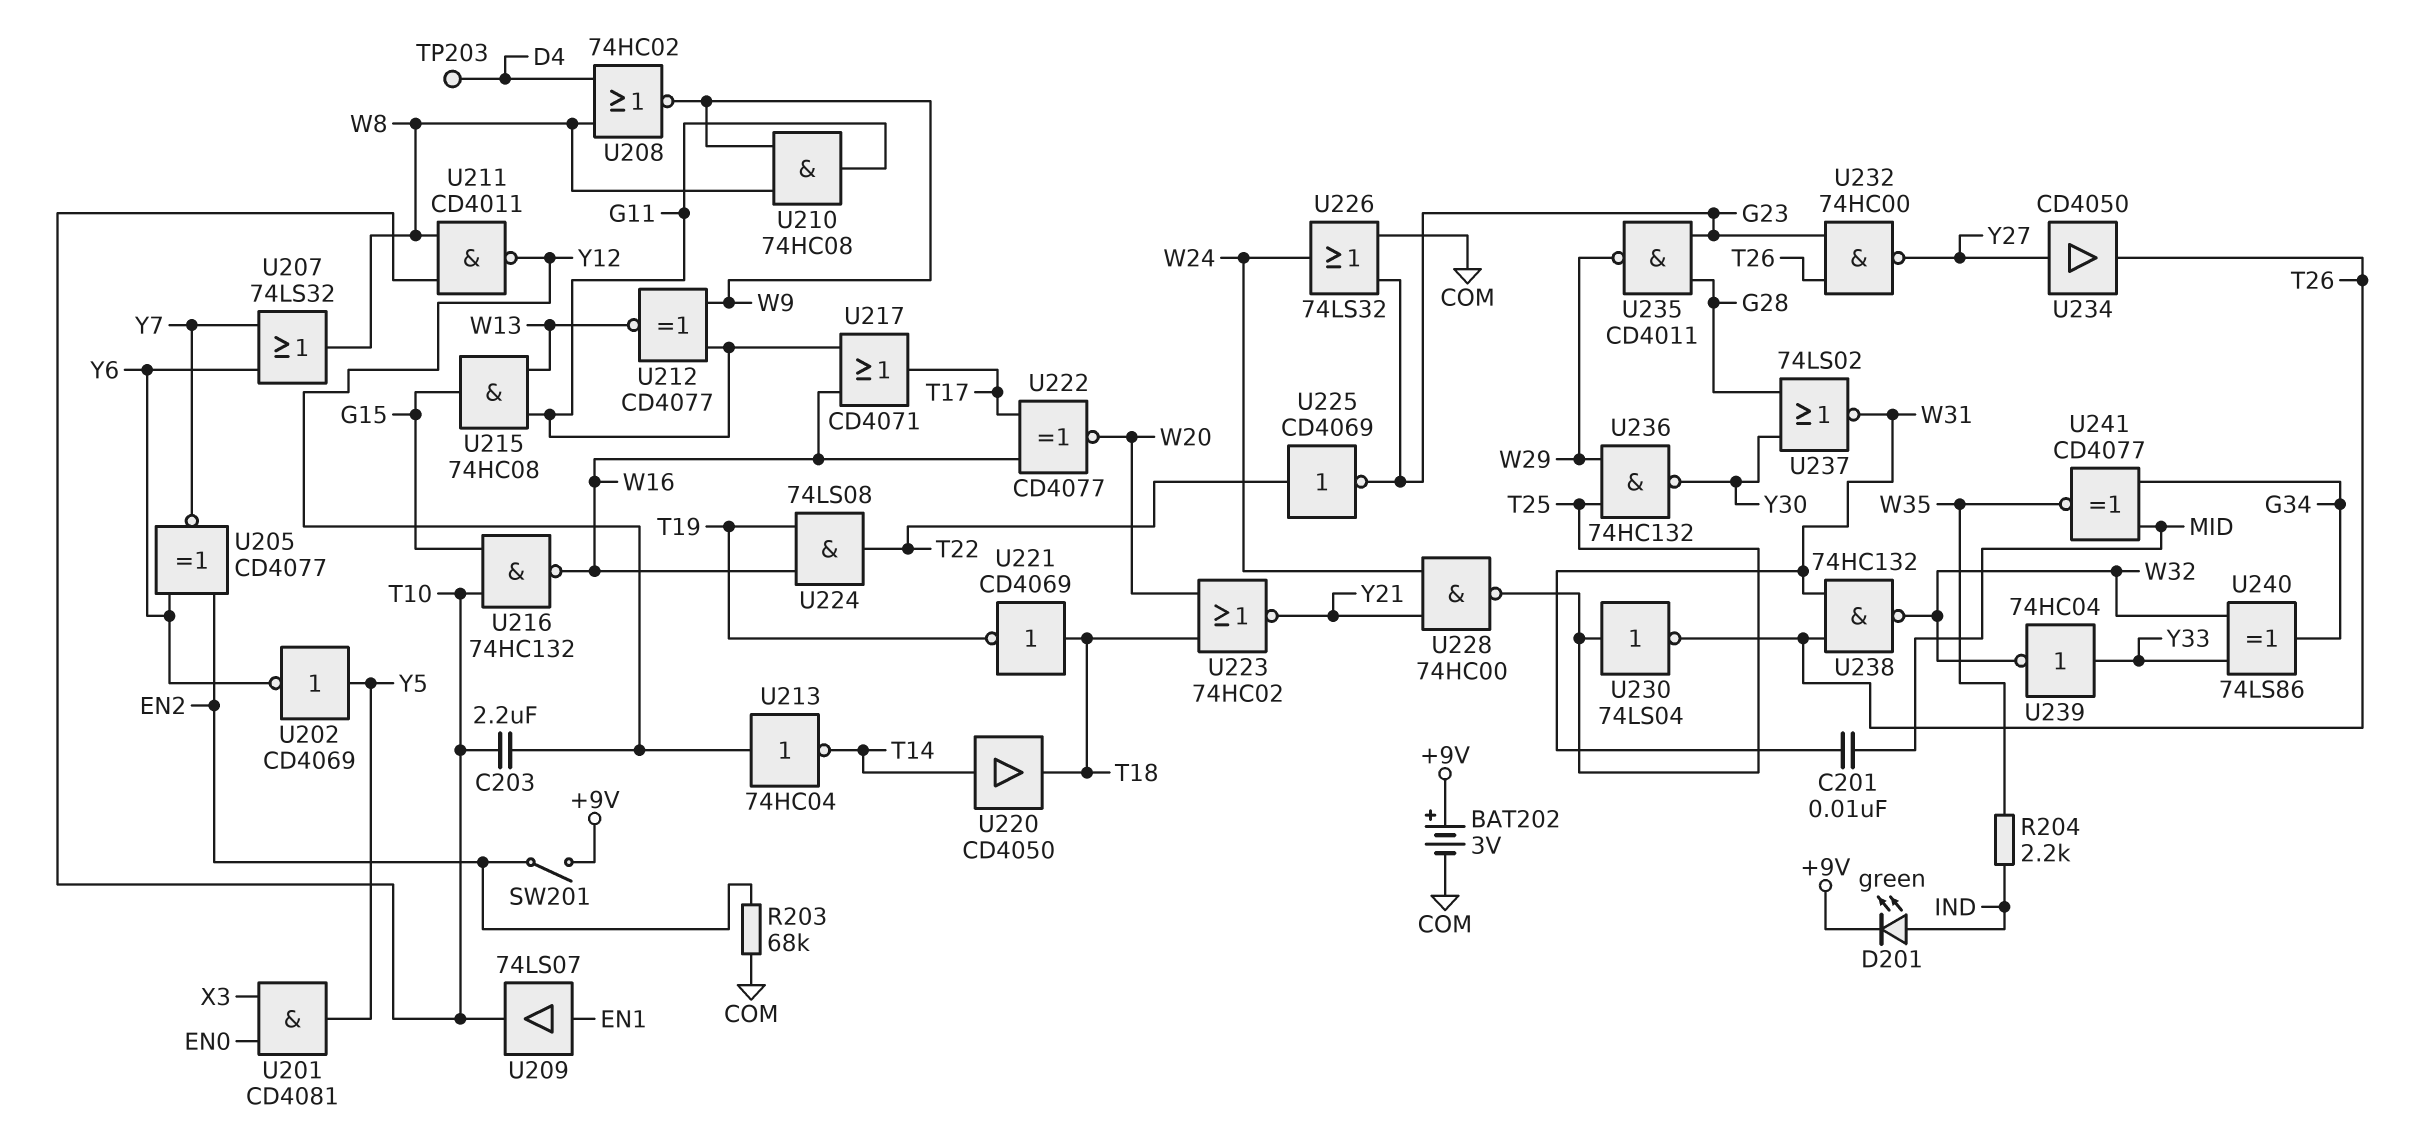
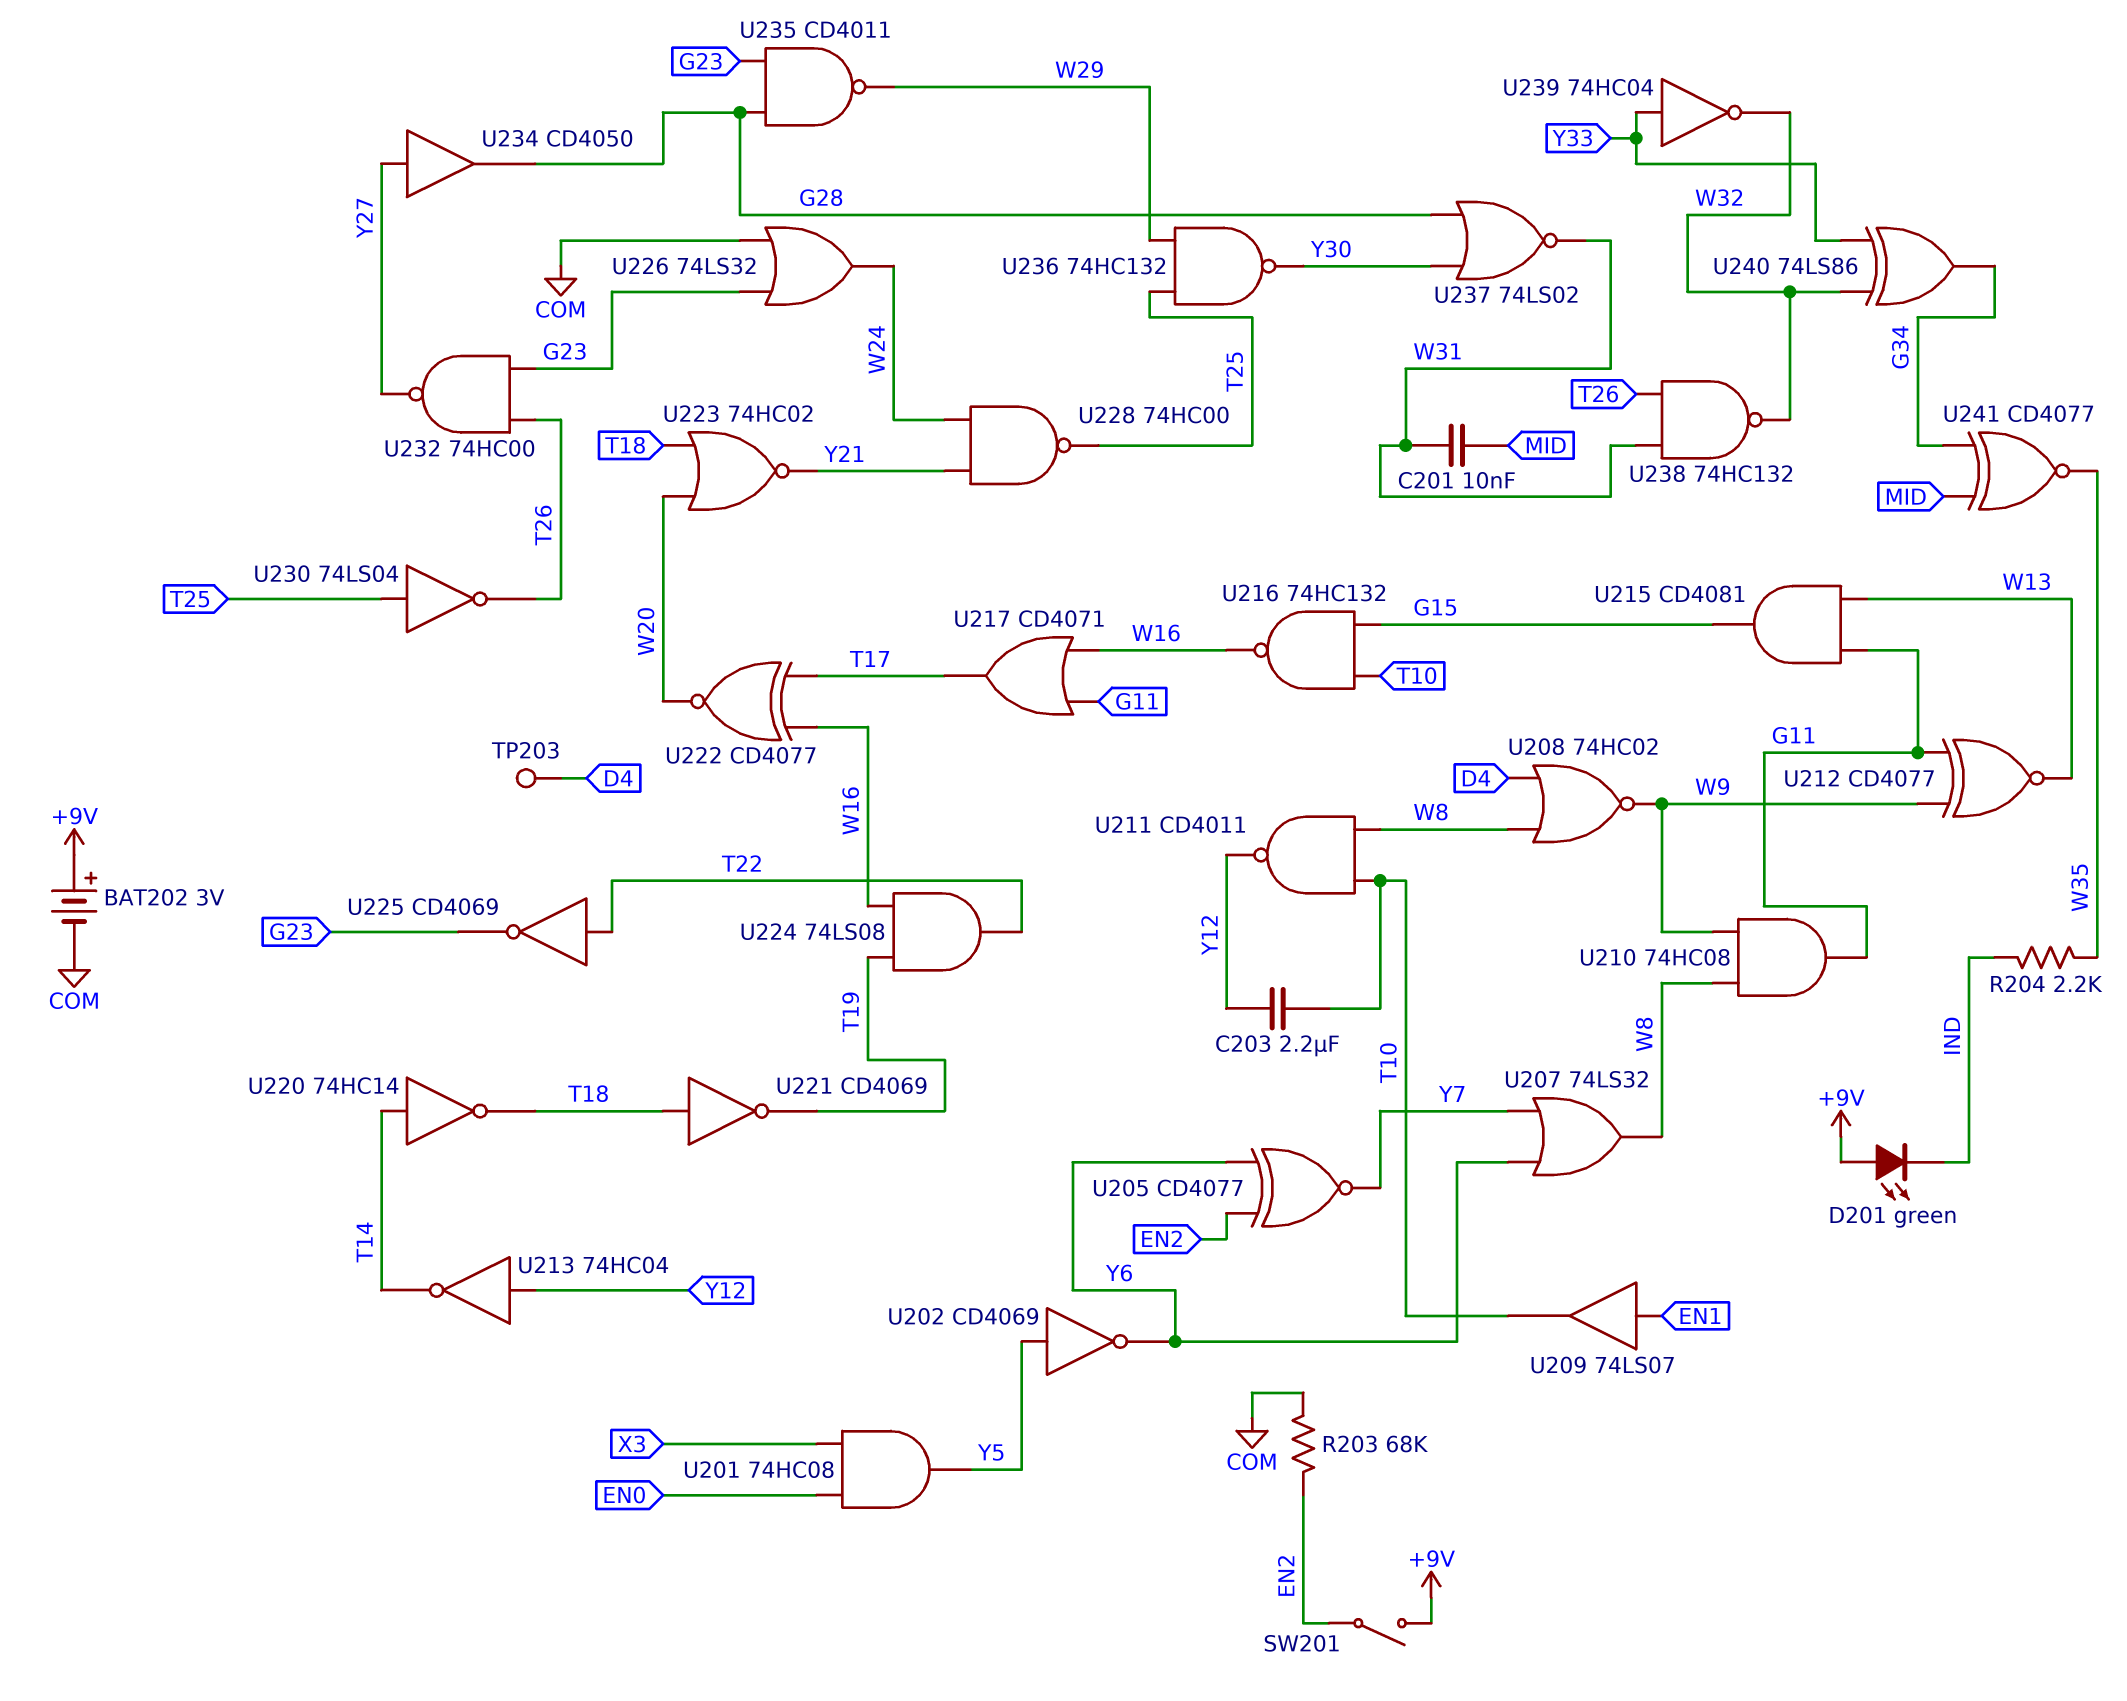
D201: LED green (A IND, K +9V) -> LED green (A +9V, K IND)
U201: AND CD4081 (in EN0, in X3, out Y5) -> AND 74HC08 (in EN0, in X3, out Y5)
U215: AND 74HC08 (in G11, in W13, out G15) -> AND CD4081 (in G11, in W13, out G15)
U220: buffer CD4050 (in T14, out T18) -> NOT 74HC14 (in T14, out T18)
U234: buffer CD4050 (in Y27, out T26) -> buffer CD4050 (in Y27, out G28)

